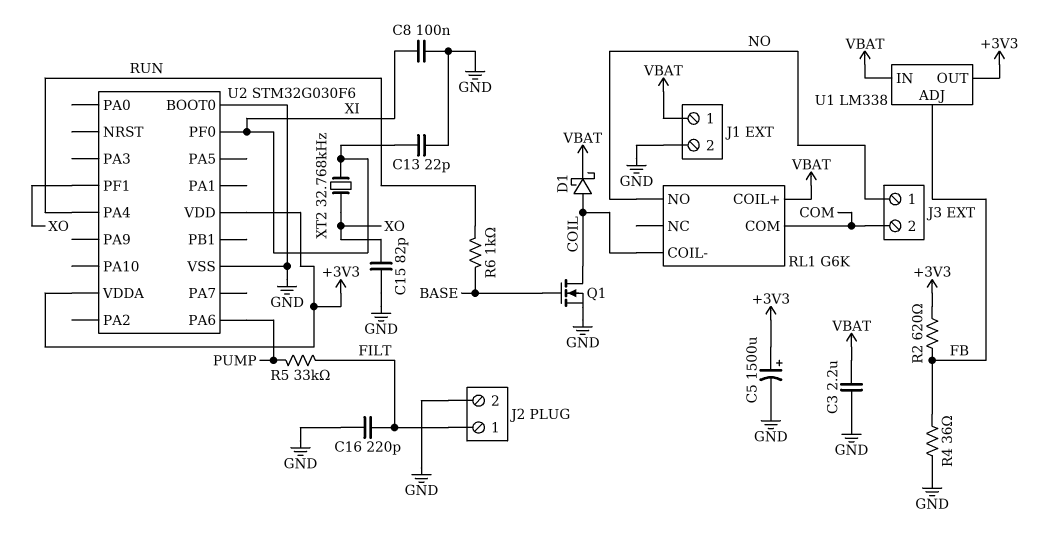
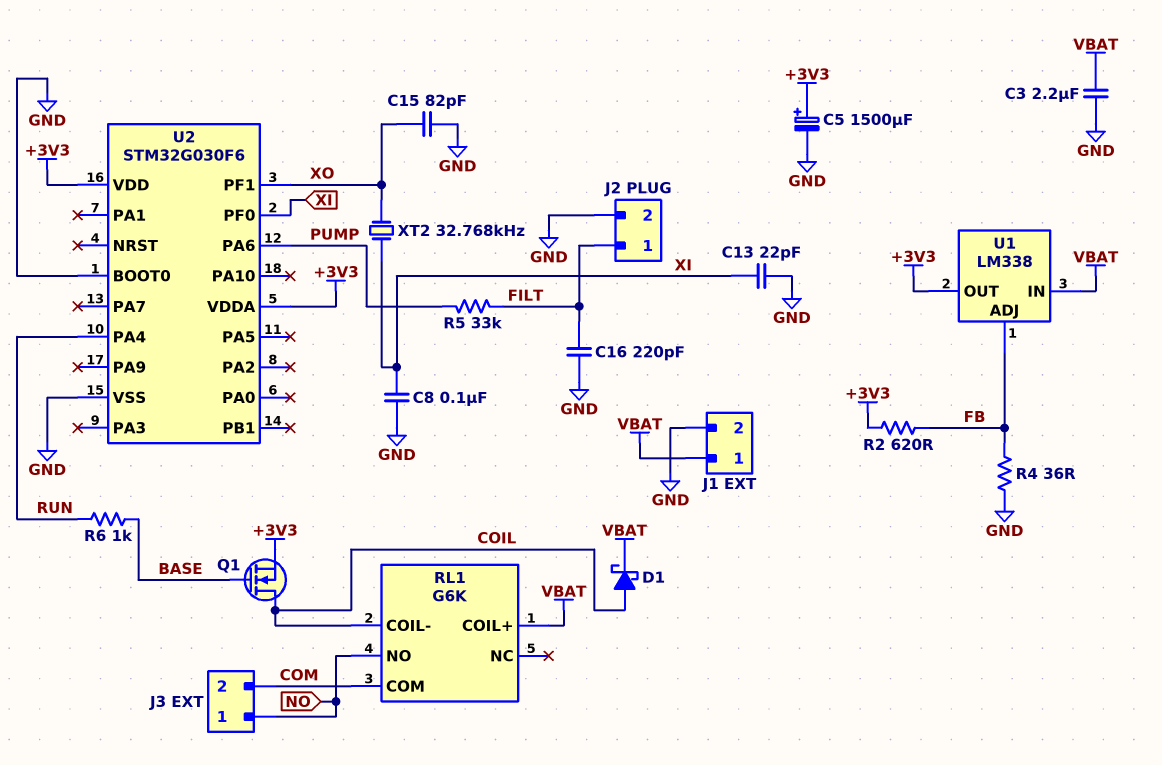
Q1: NMOS (G BASE, D COIL, S GND) -> NMOS (G BASE, D COIL, S +3V3)

